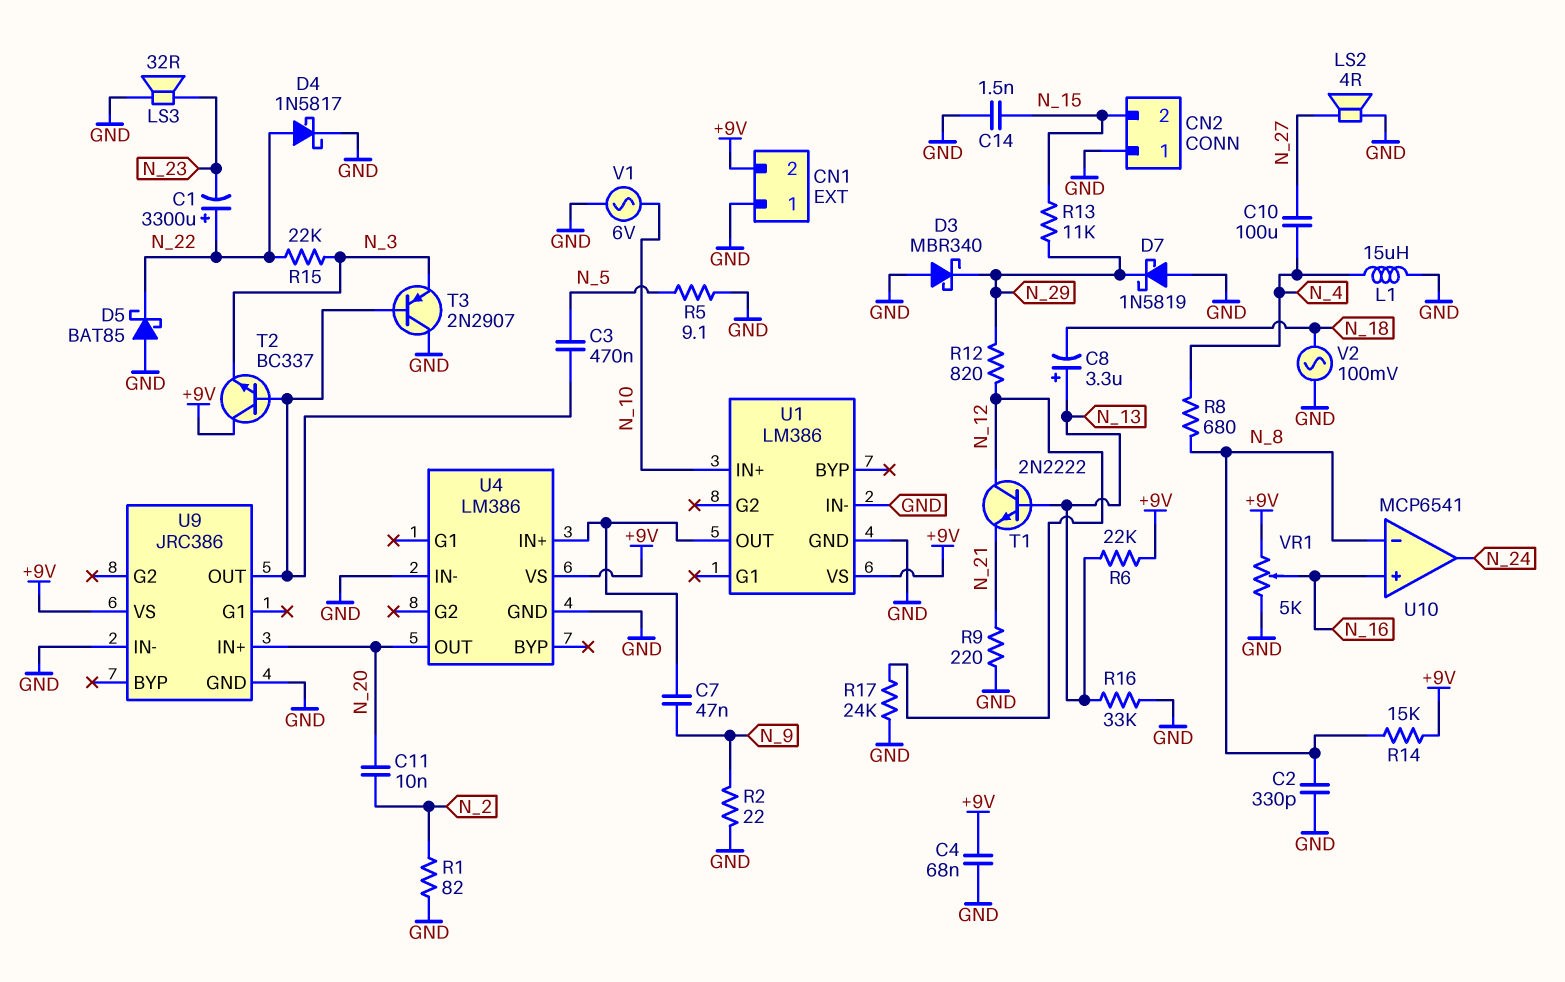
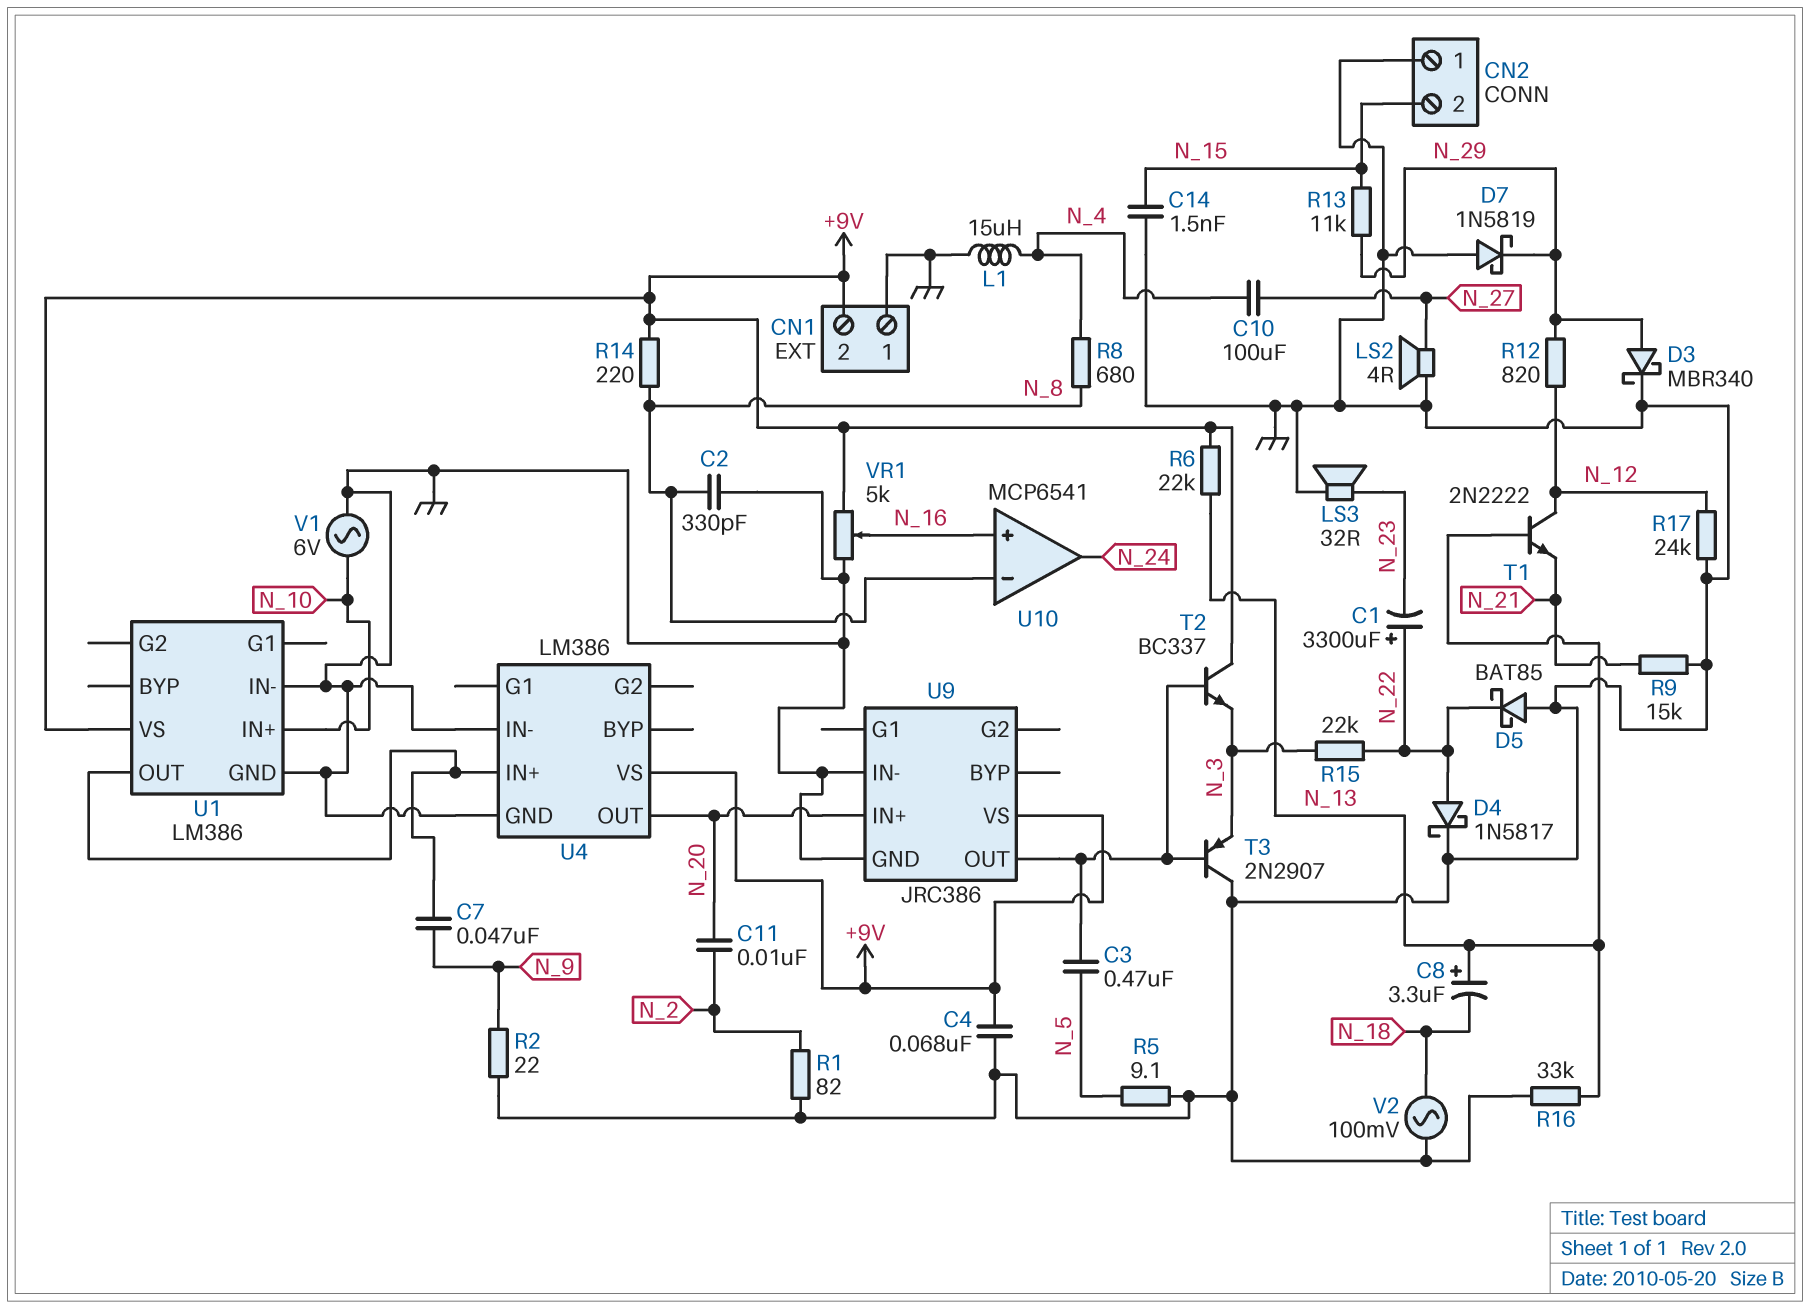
D3: schottky MBR340 (A GND, K N_29) -> schottky MBR340 (A N_29, K GND)
R9: 220 (GND, N_21) -> 15k (GND, N_21)
R14: 15k (+9V, N_8) -> 220 (+9V, N_8)

